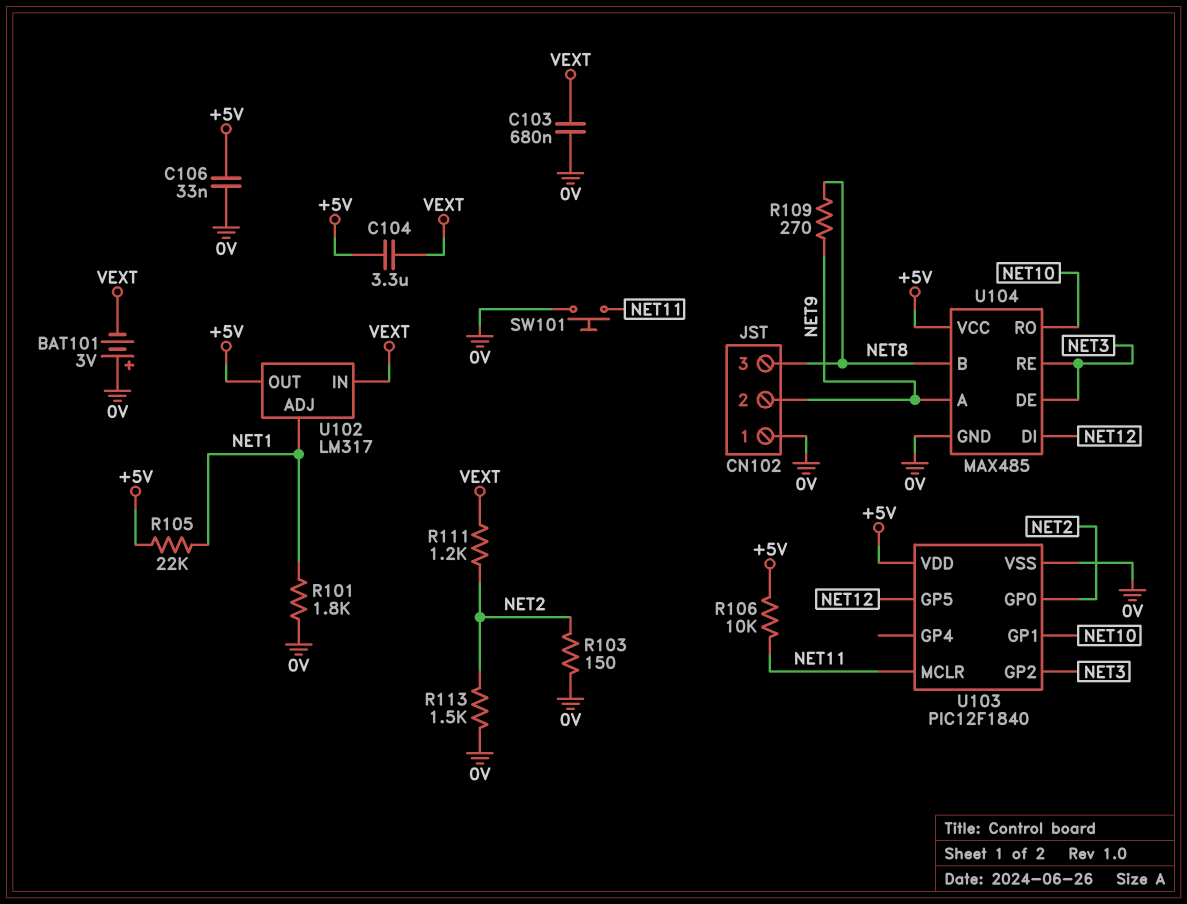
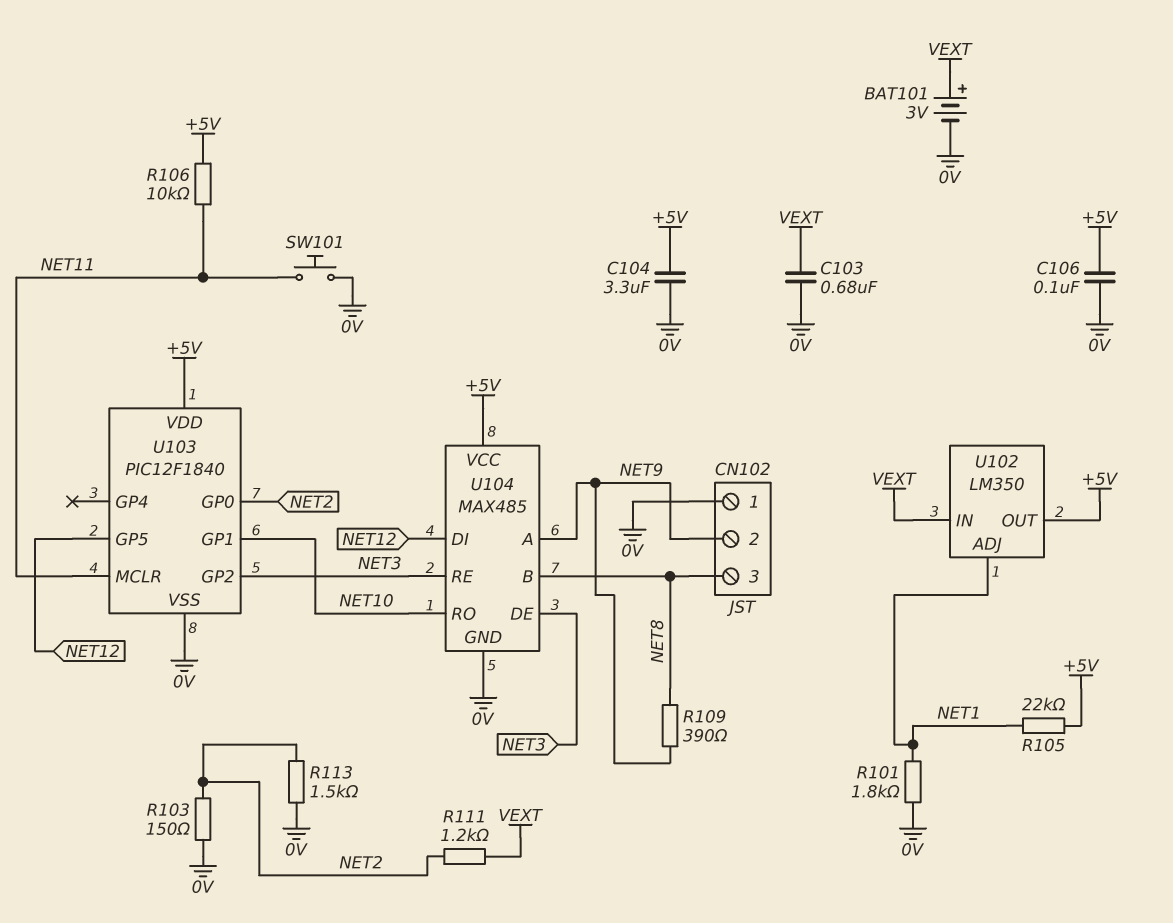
BAT101: 3V (plus 0V, minus VEXT) -> 3V (plus VEXT, minus 0V)
C104: 3.3uF (+5V, VEXT) -> 3.3uF (+5V, 0V)
C106: 33nF (+5V, 0V) -> 100nF (+5V, 0V)
R109: 270 (NET8, NET9) -> 390 (NET8, NET9)
U102: LM317 -> LM350

